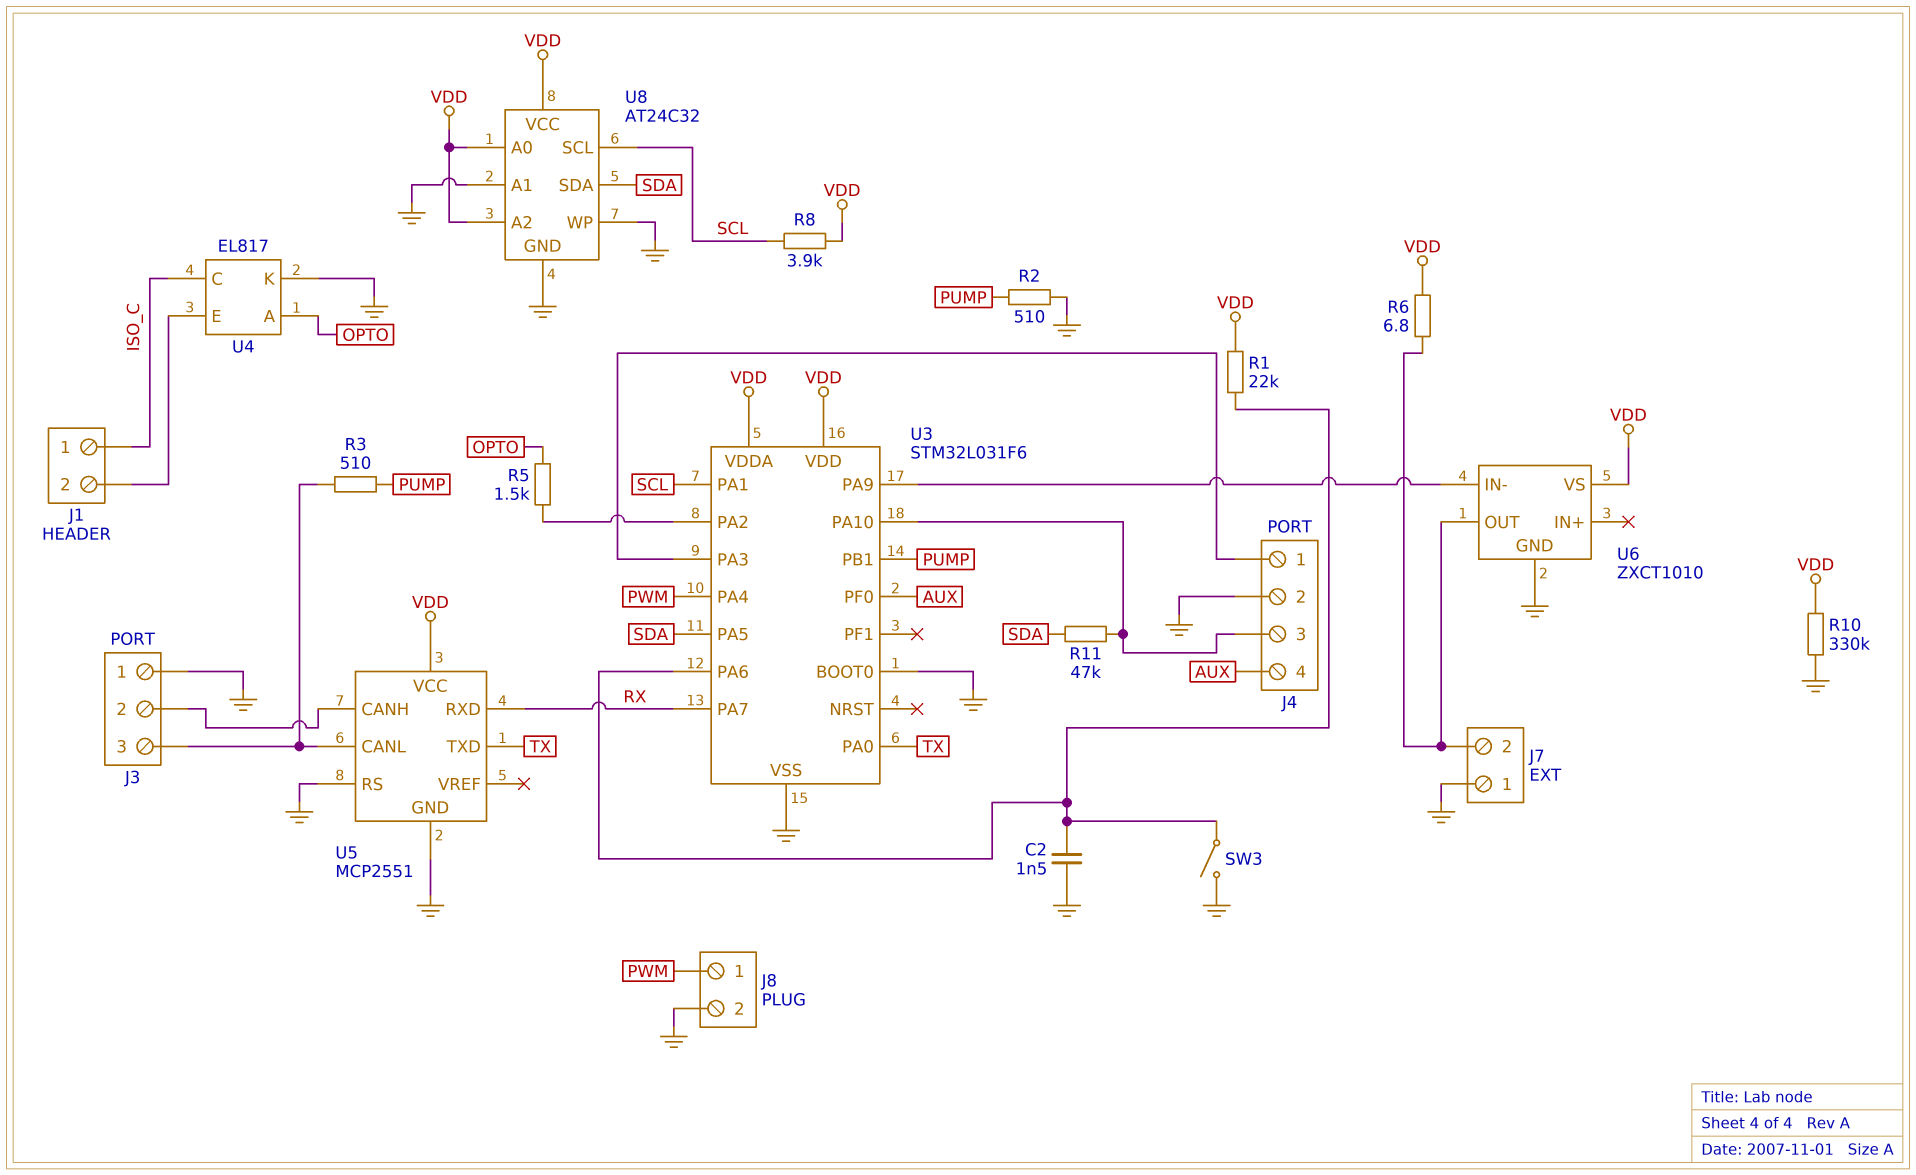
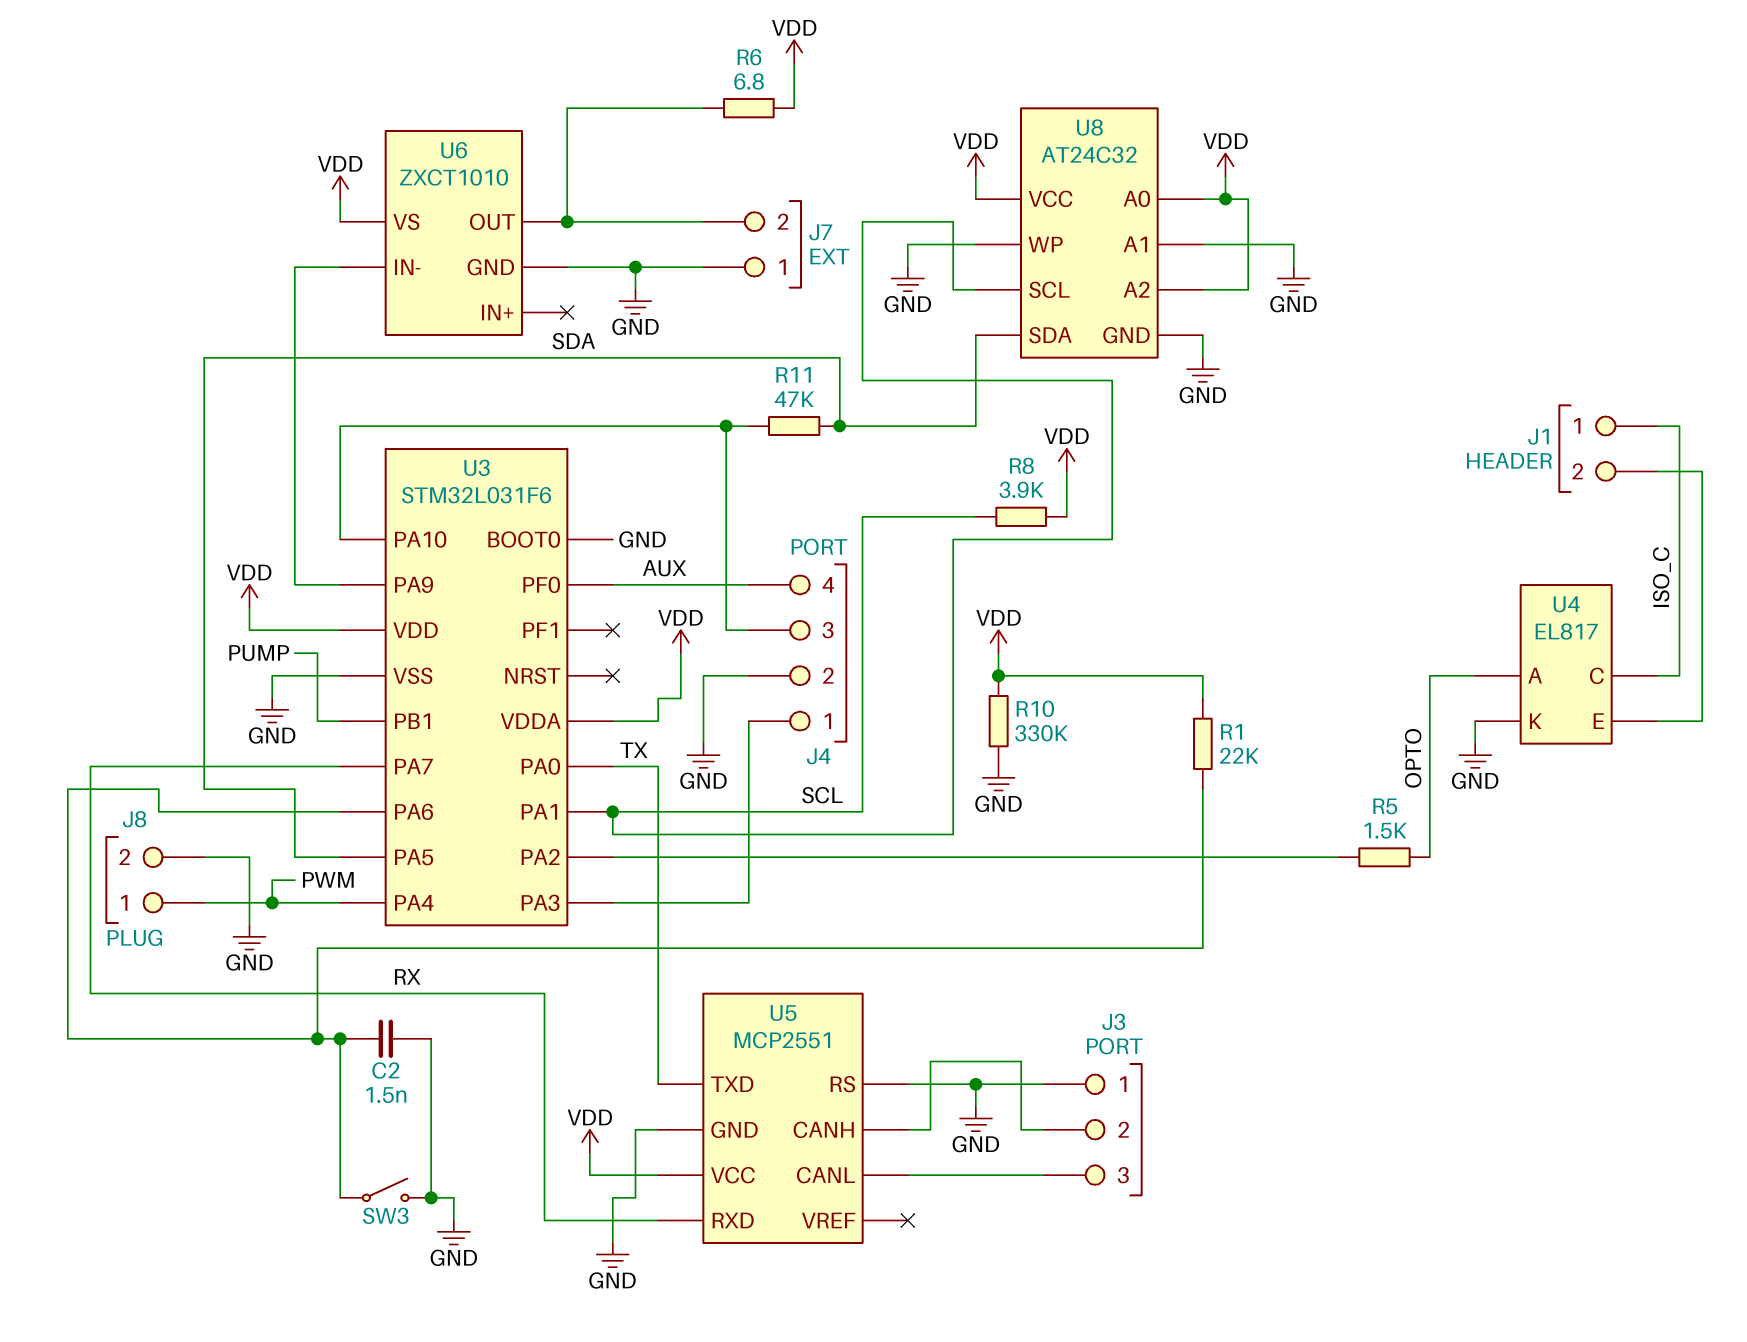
R2: 510 (GND, PUMP) -> none
R3: 510 (J3/3, PUMP) -> none

